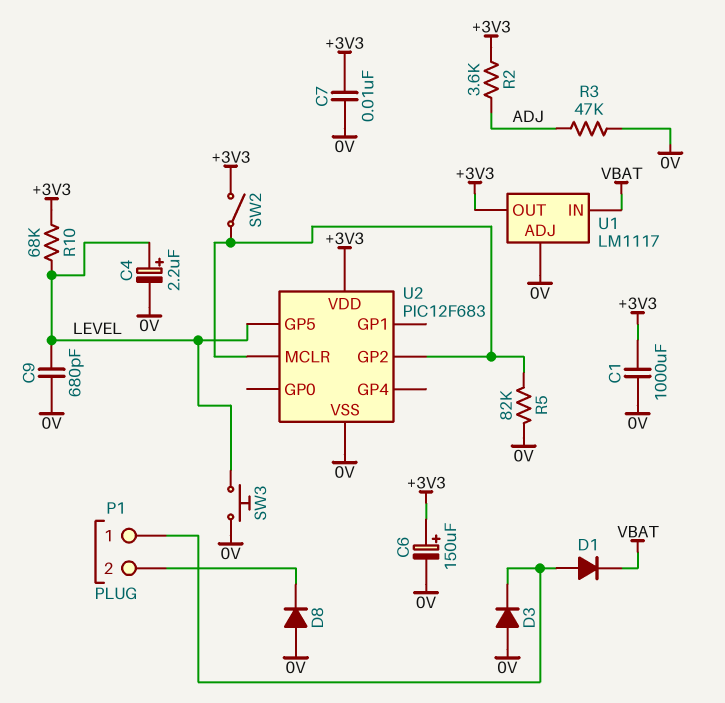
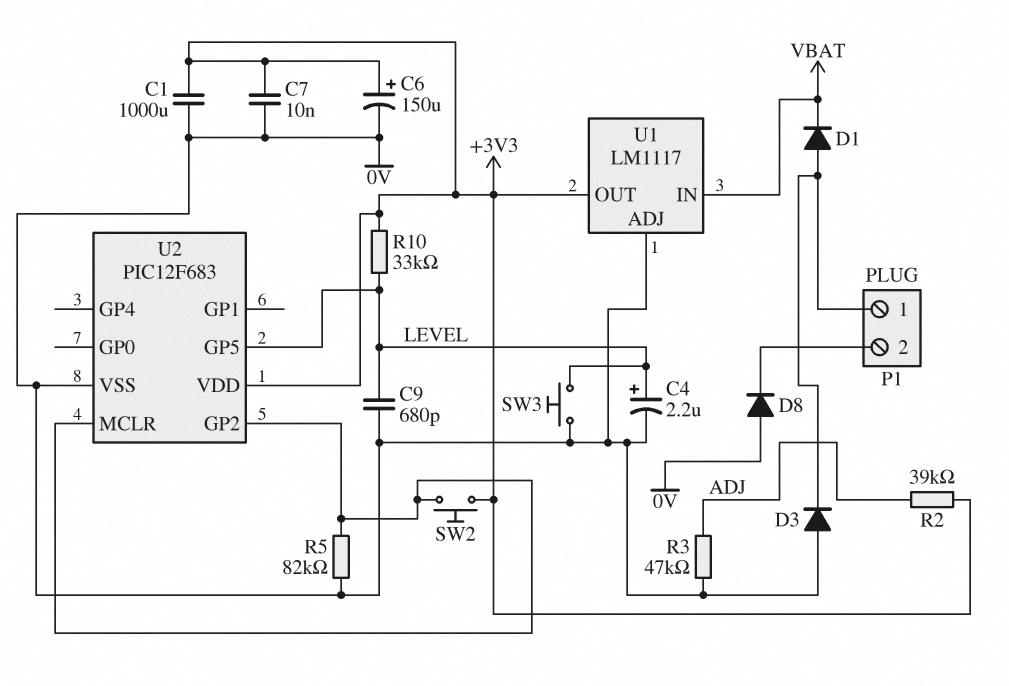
R2: 3.6k (+3V3, ADJ) -> 39k (+3V3, ADJ)
R10: 68k (+3V3, LEVEL) -> 33k (+3V3, LEVEL)
SW2: switch (+3V3, U2/GP2) -> button (+3V3, U2/GP2)

